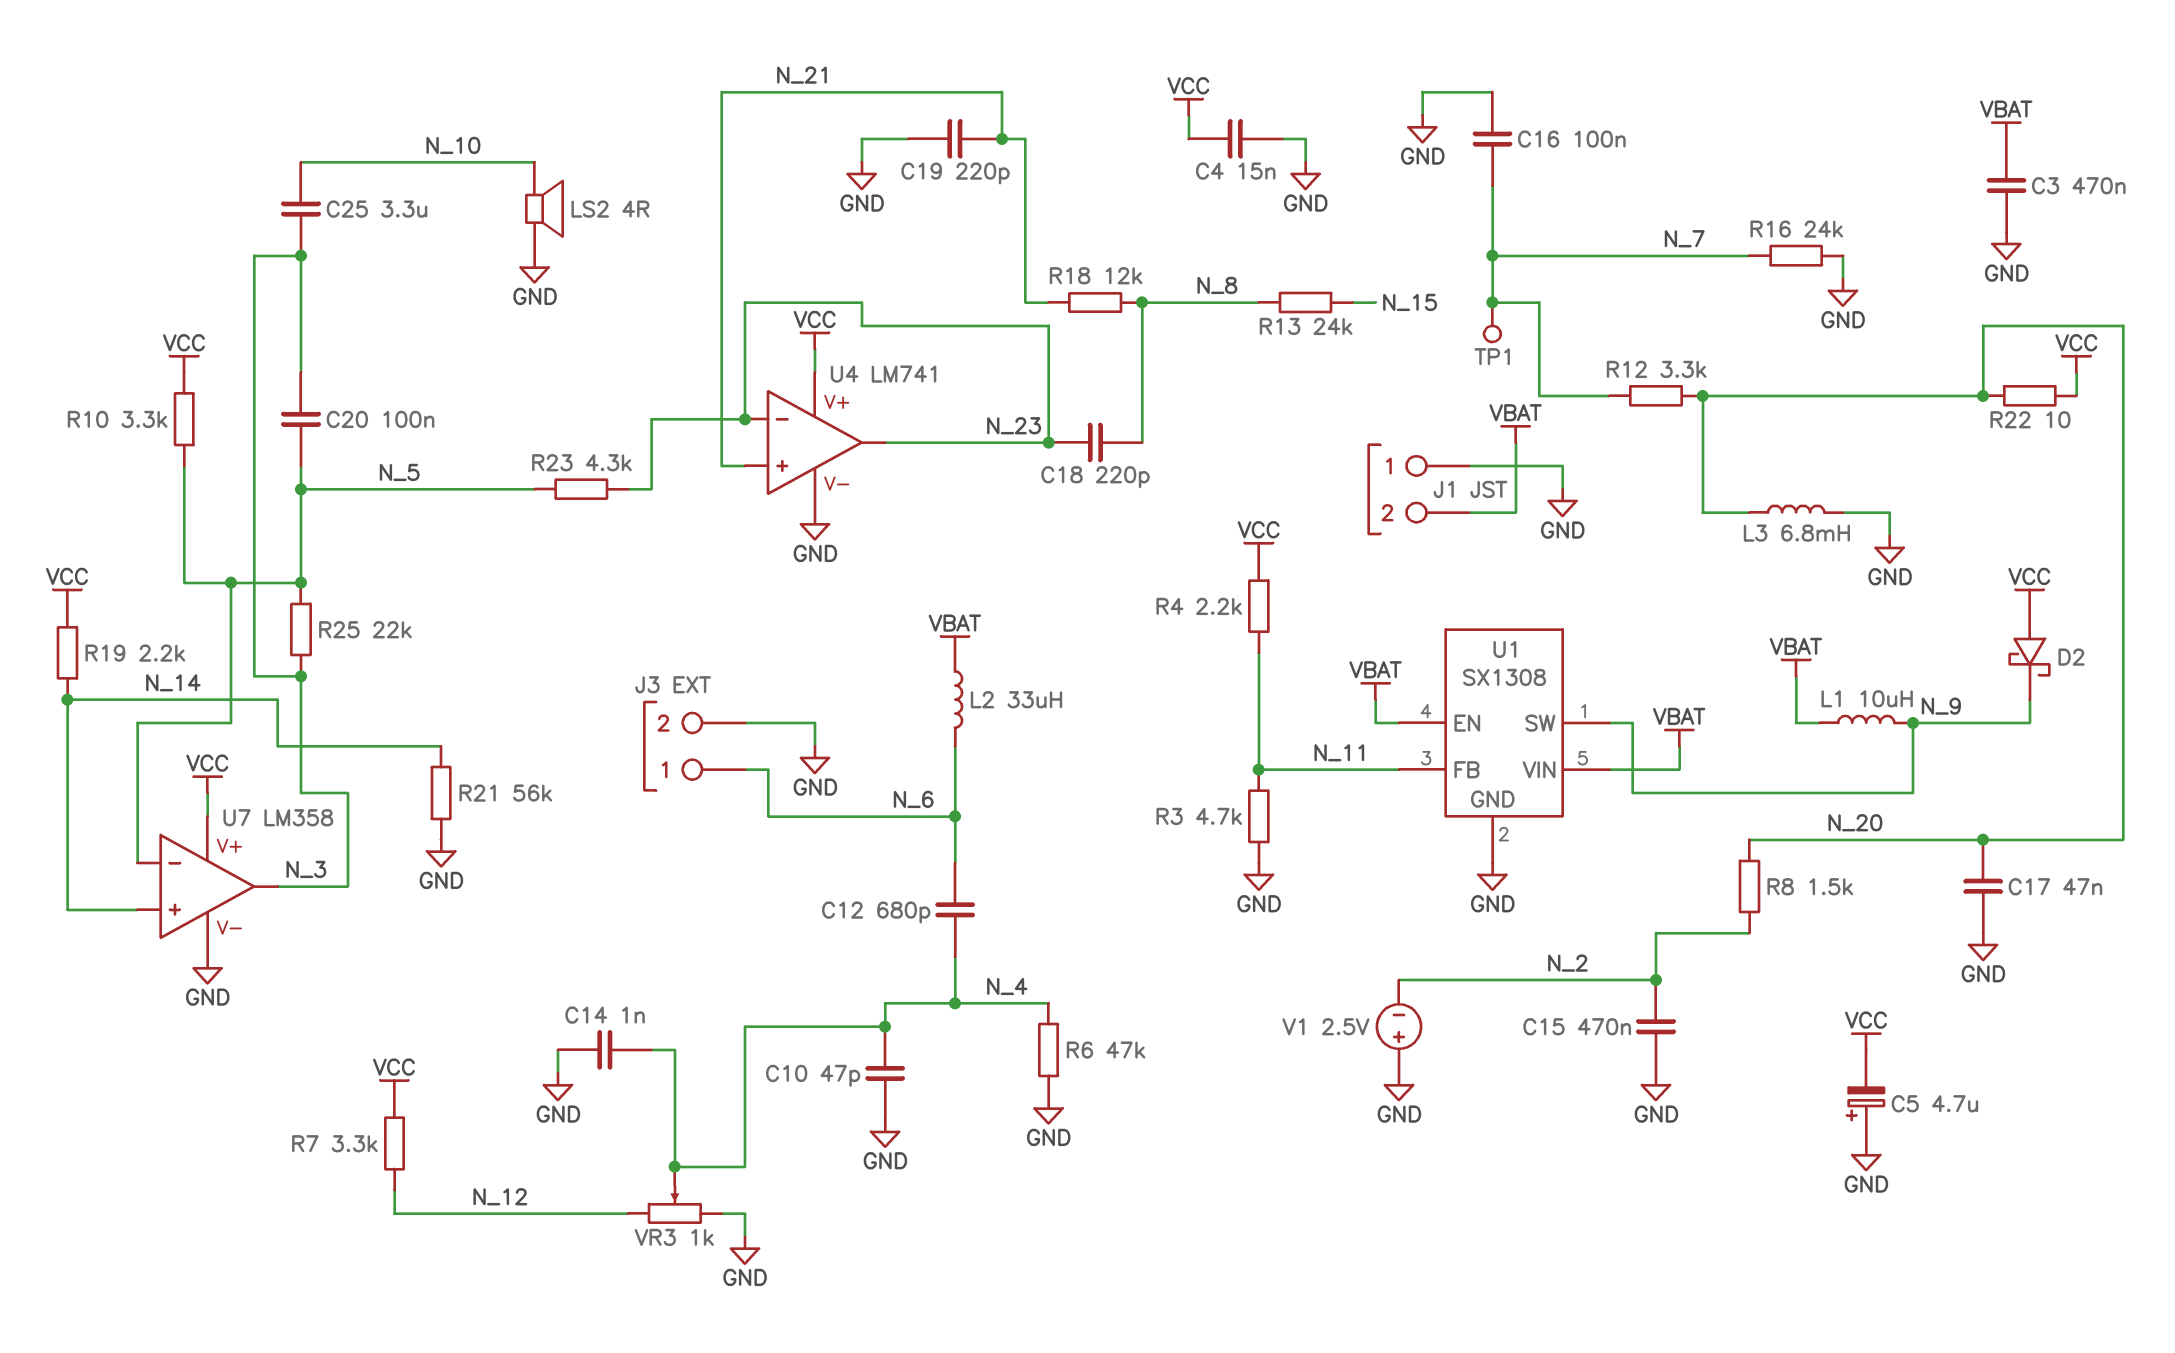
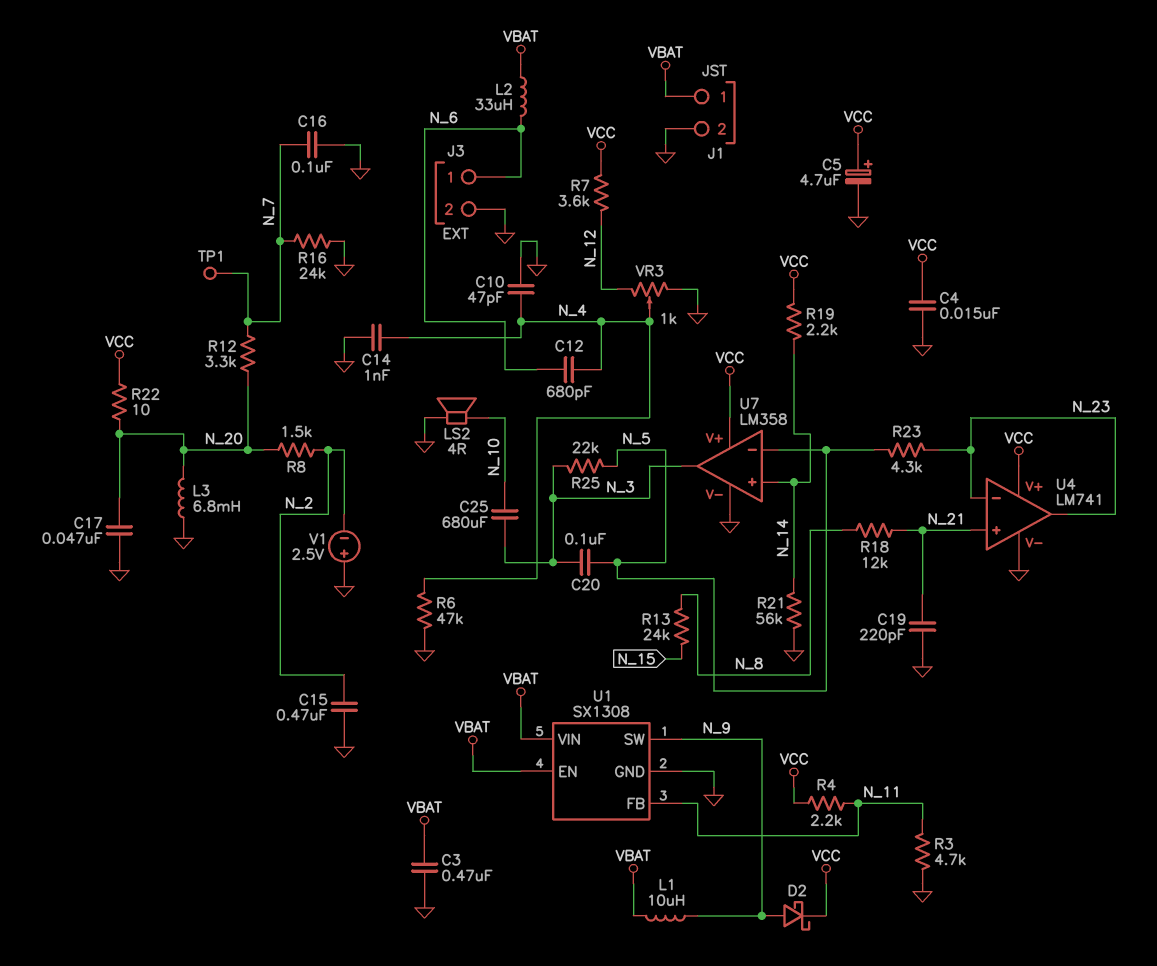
C5: 4.7uF (plus GND, minus VCC) -> 4.7uF (plus VCC, minus GND)
C18: 220pF (N_8, N_23) -> none
C25: 3.3uF (N_3, N_10) -> 680uF (N_3, N_10)
D2: schottky (A VCC, K N_9) -> schottky (A N_9, K VCC)
J1 pin 1: GND -> VBAT
J1 pin 2: VBAT -> GND
R7: 3.3k (N_12, VCC) -> 3.6k (N_12, VCC)
R10: 3.3k (N_5, VCC) -> none

